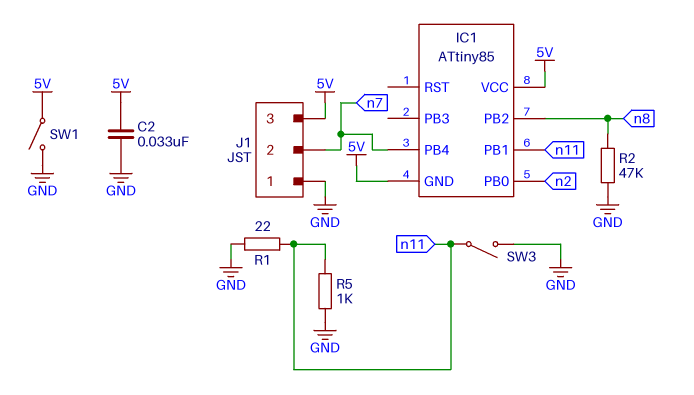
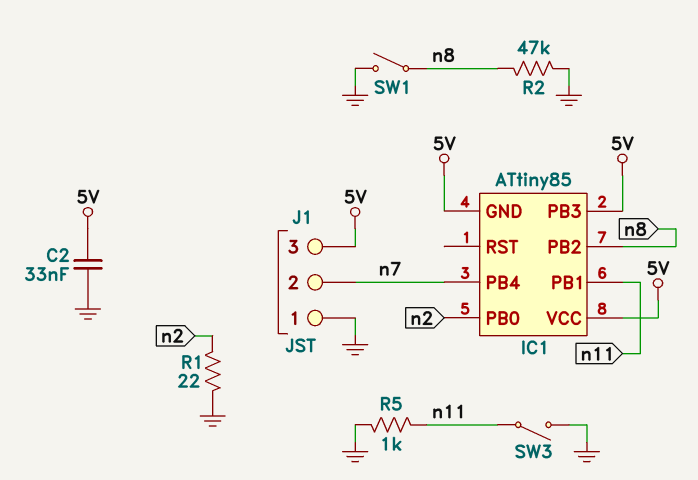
IC1 pin PB3: none -> 5V
R1: 22 (GND, n11) -> 22 (GND, n2)
SW1: switch (5V, GND) -> switch (GND, n8)

